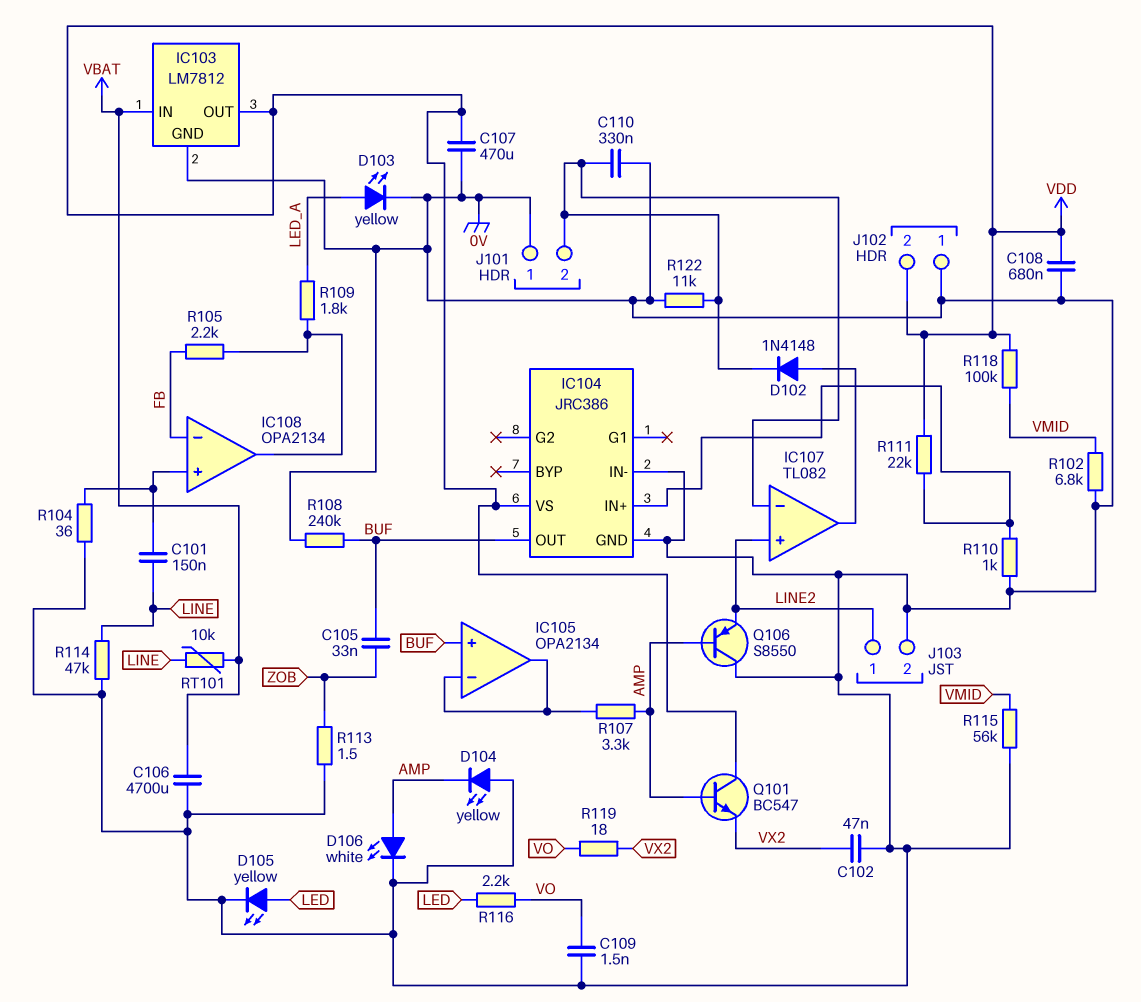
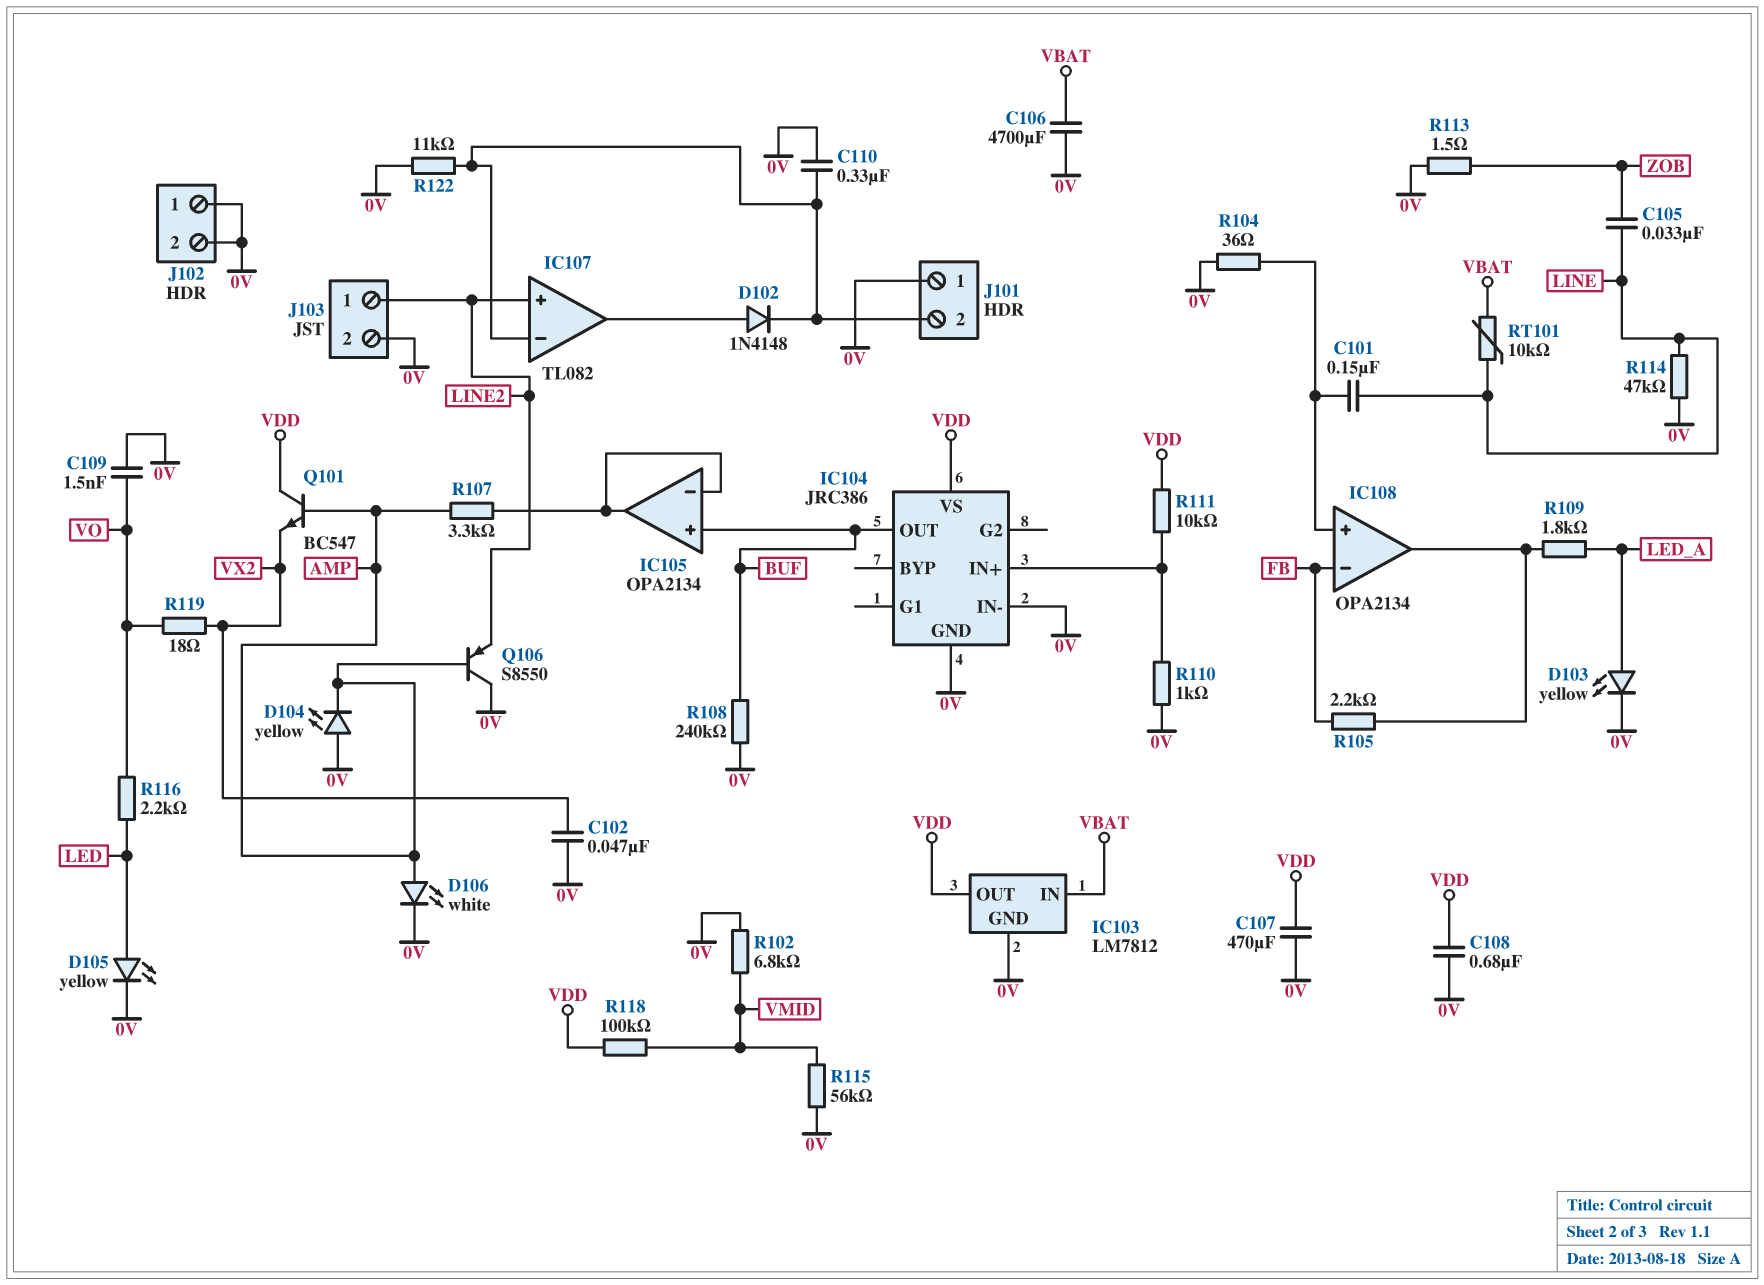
C105: 33nF (BUF, ZOB) -> 33nF (LINE, ZOB)
J102 pin 2: VDD -> 0V
R111: 22k (IC104/IN+, VDD) -> 10k (IC104/IN+, VDD)

